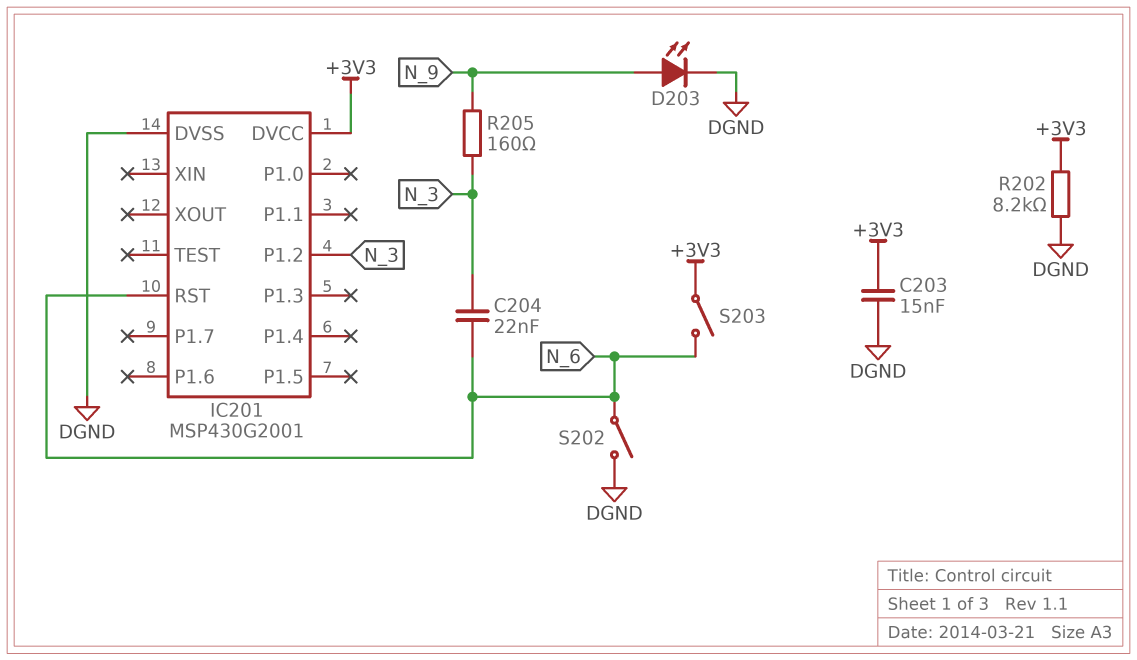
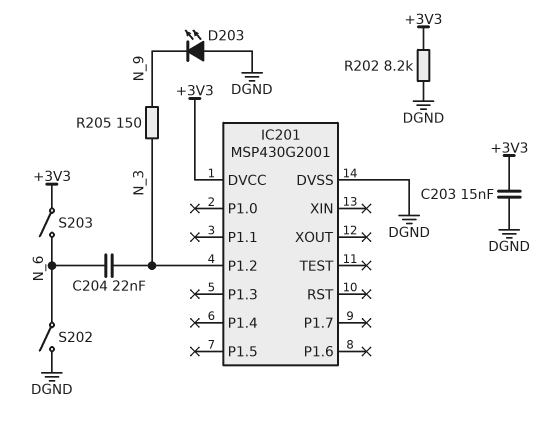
D203: LED (A N_9, K DGND) -> LED (A DGND, K N_9)
IC201 pin RST: N_6 -> none
R205: 160 (N_3, N_9) -> 150 (N_3, N_9)

